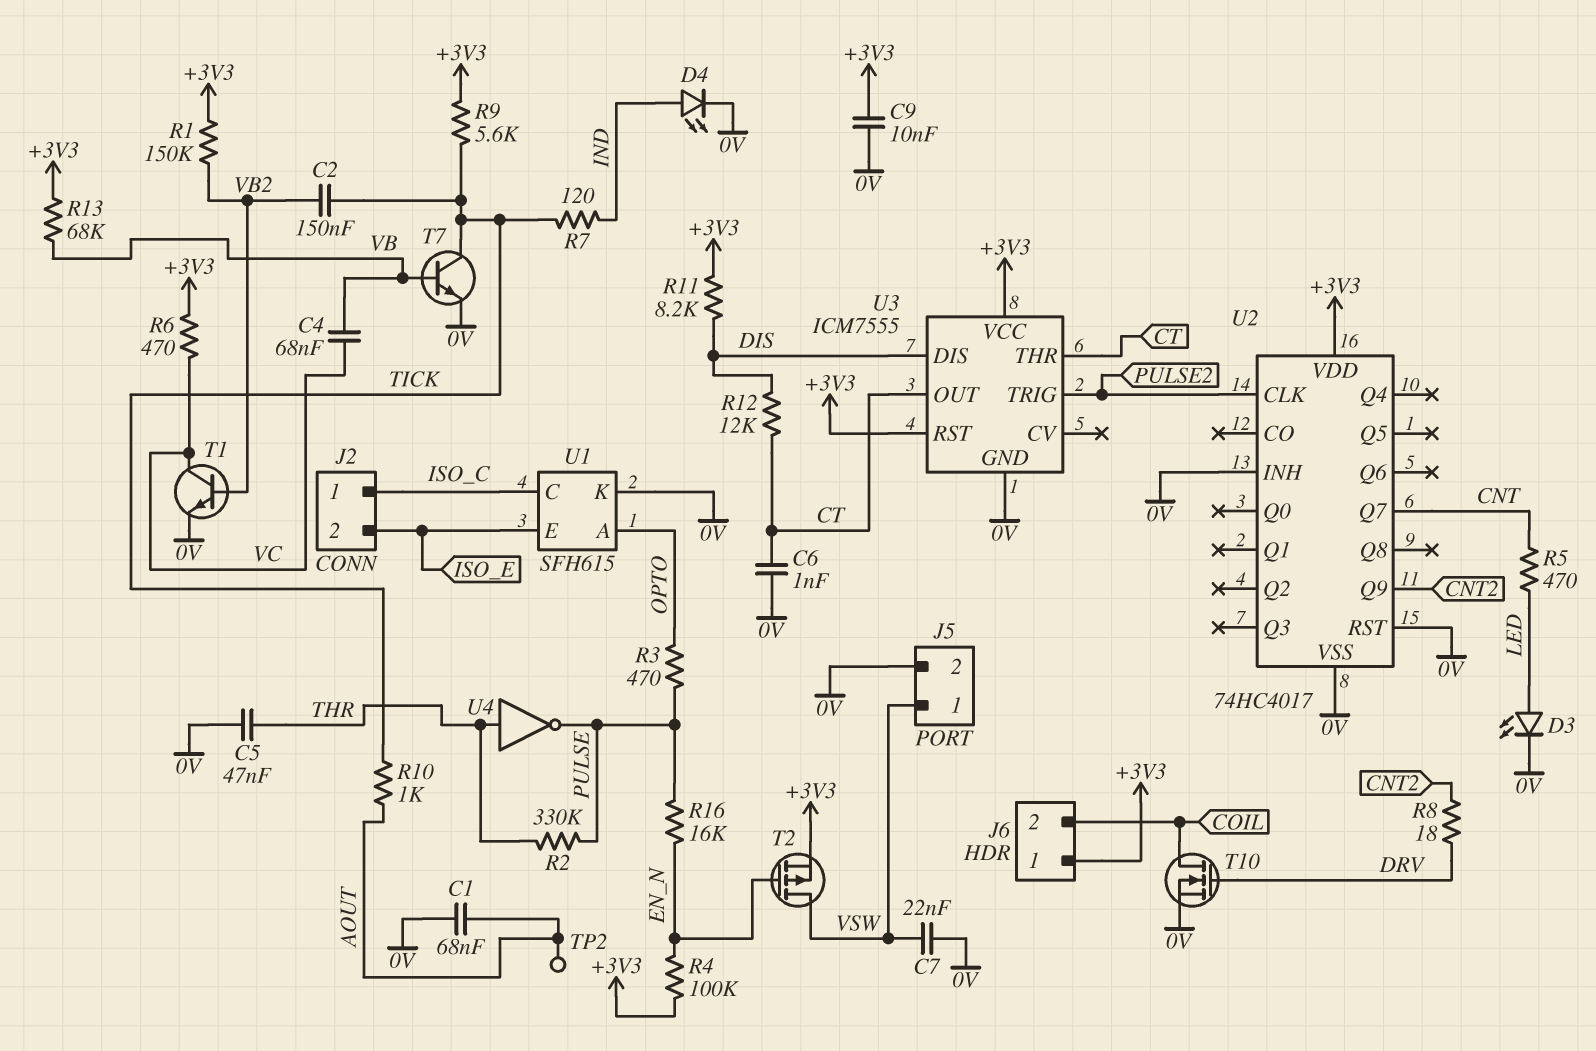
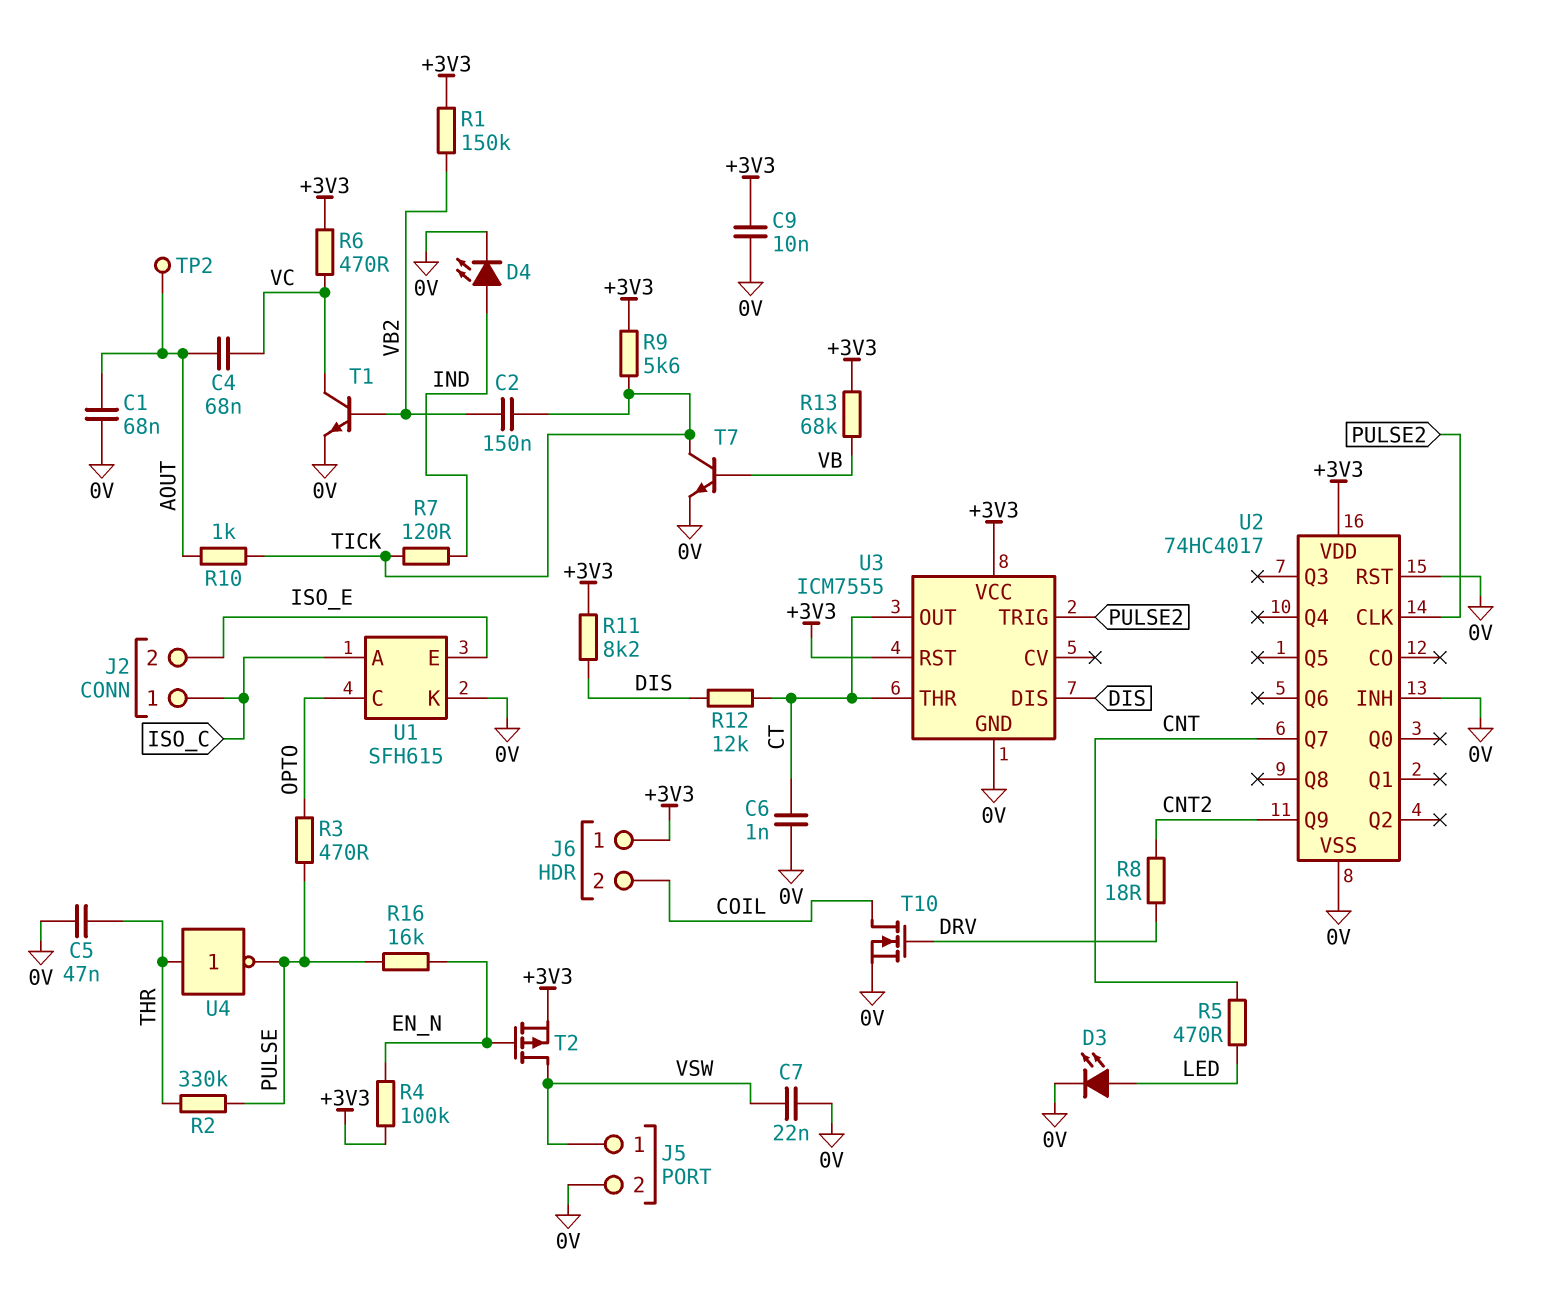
C4: 68nF (VB, VC) -> 68nF (AOUT, VC)
U1 pin A: OPTO -> ISO_C
U1 pin C: ISO_C -> OPTO

